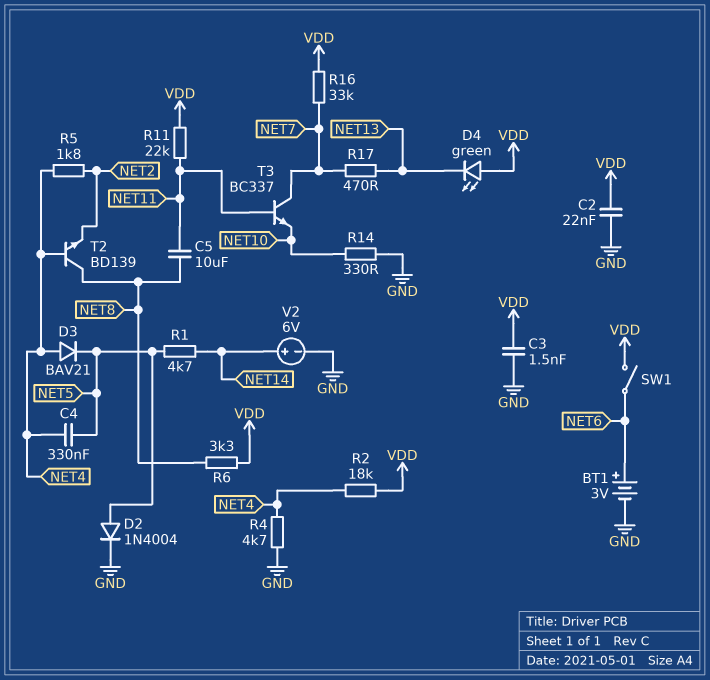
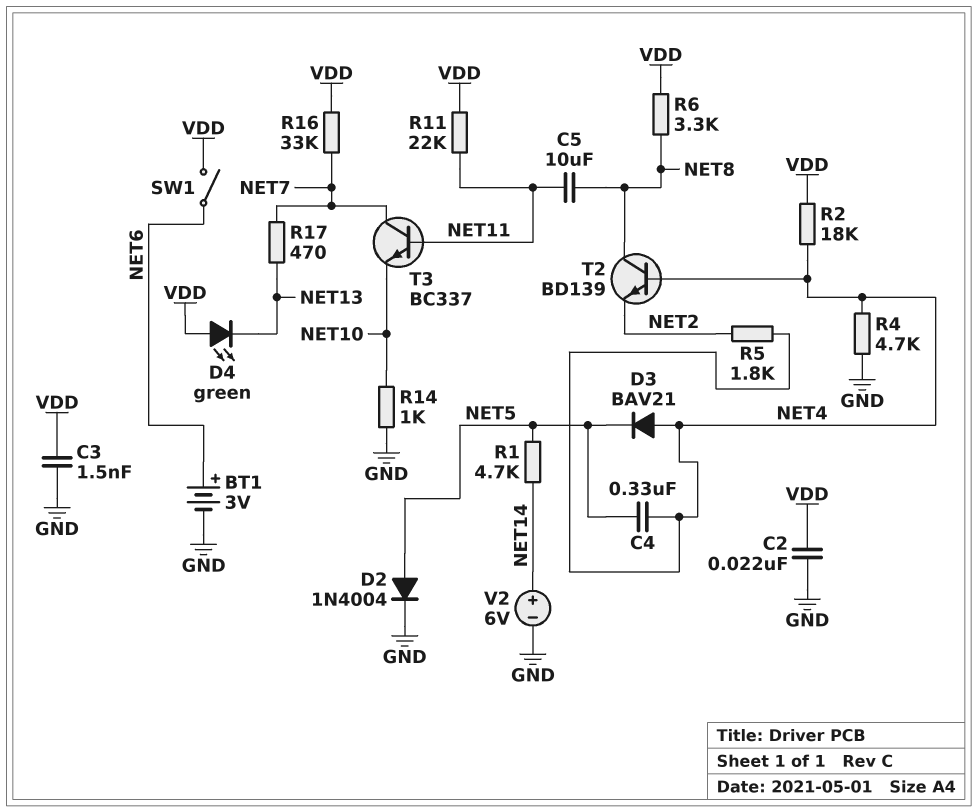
R14: 330 (GND, NET10) -> 1k (GND, NET10)

